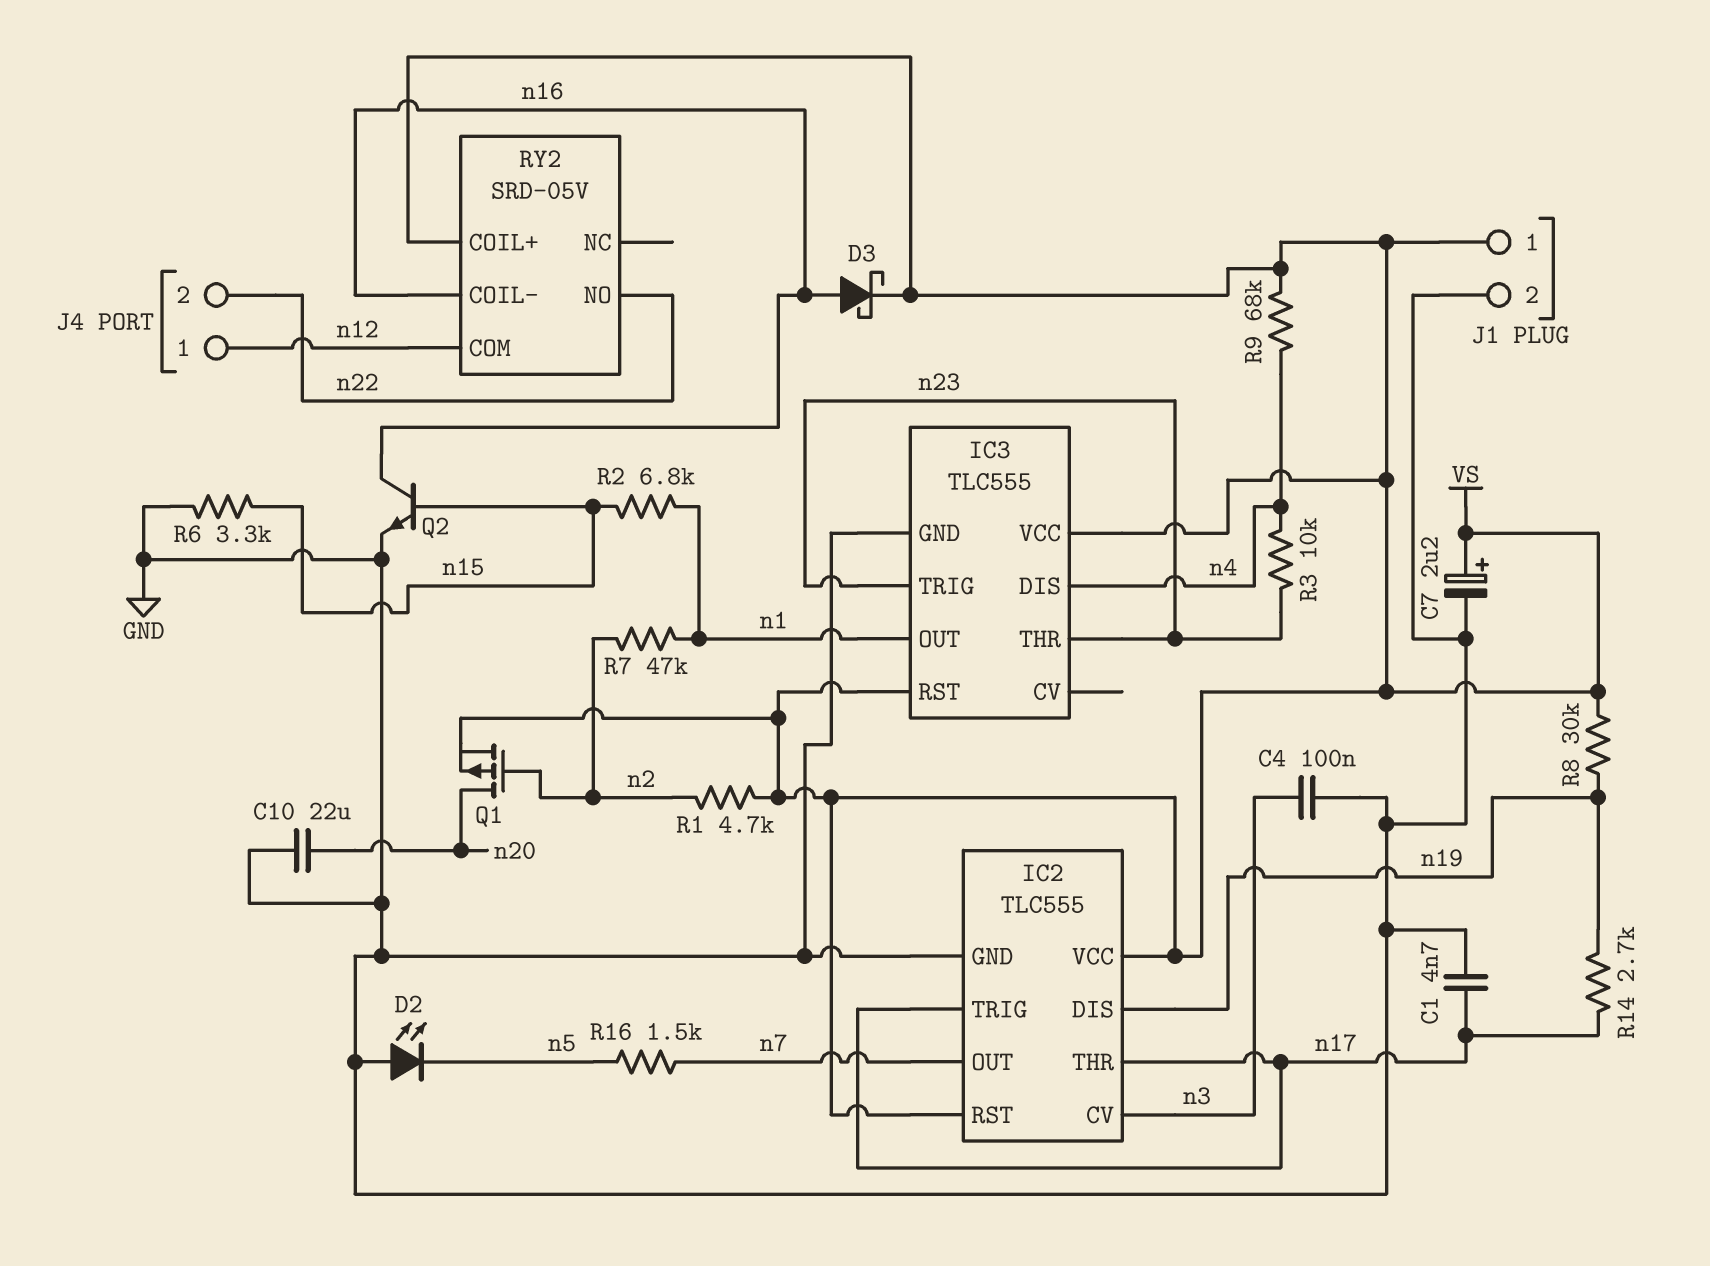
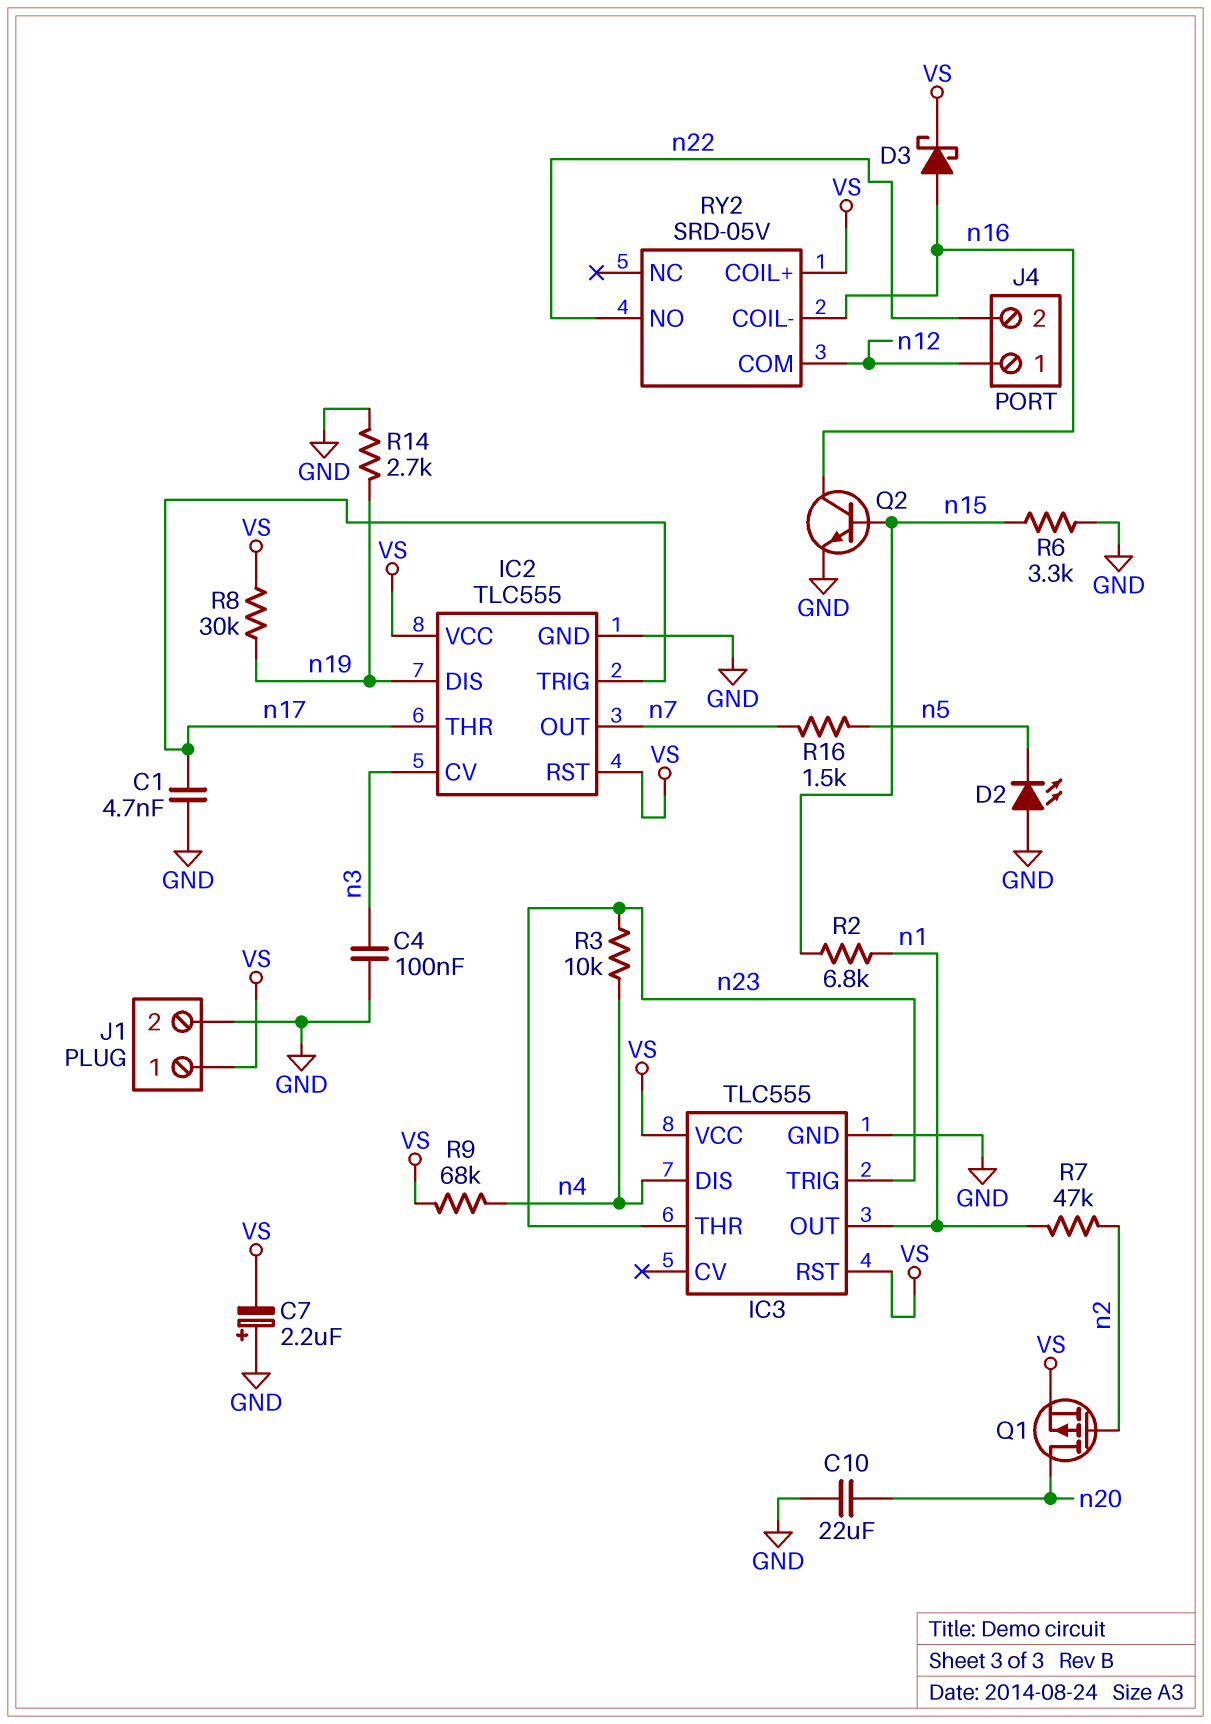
C7: 2.2uF (plus VS, minus GND) -> 2.2uF (plus GND, minus VS)
R1: 4.7k (VS, n2) -> none
R14: 2.7k (n17, n19) -> 2.7k (GND, n19)

